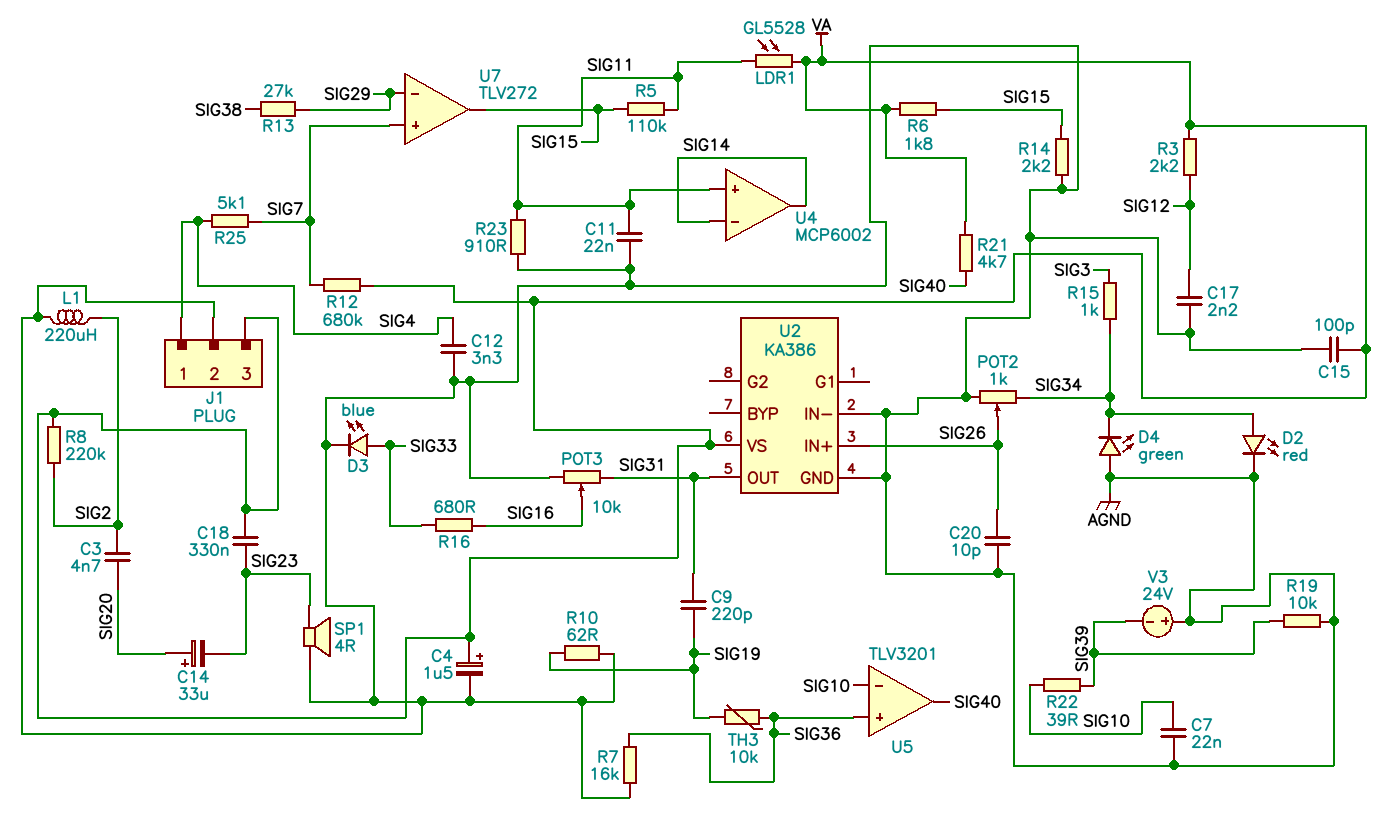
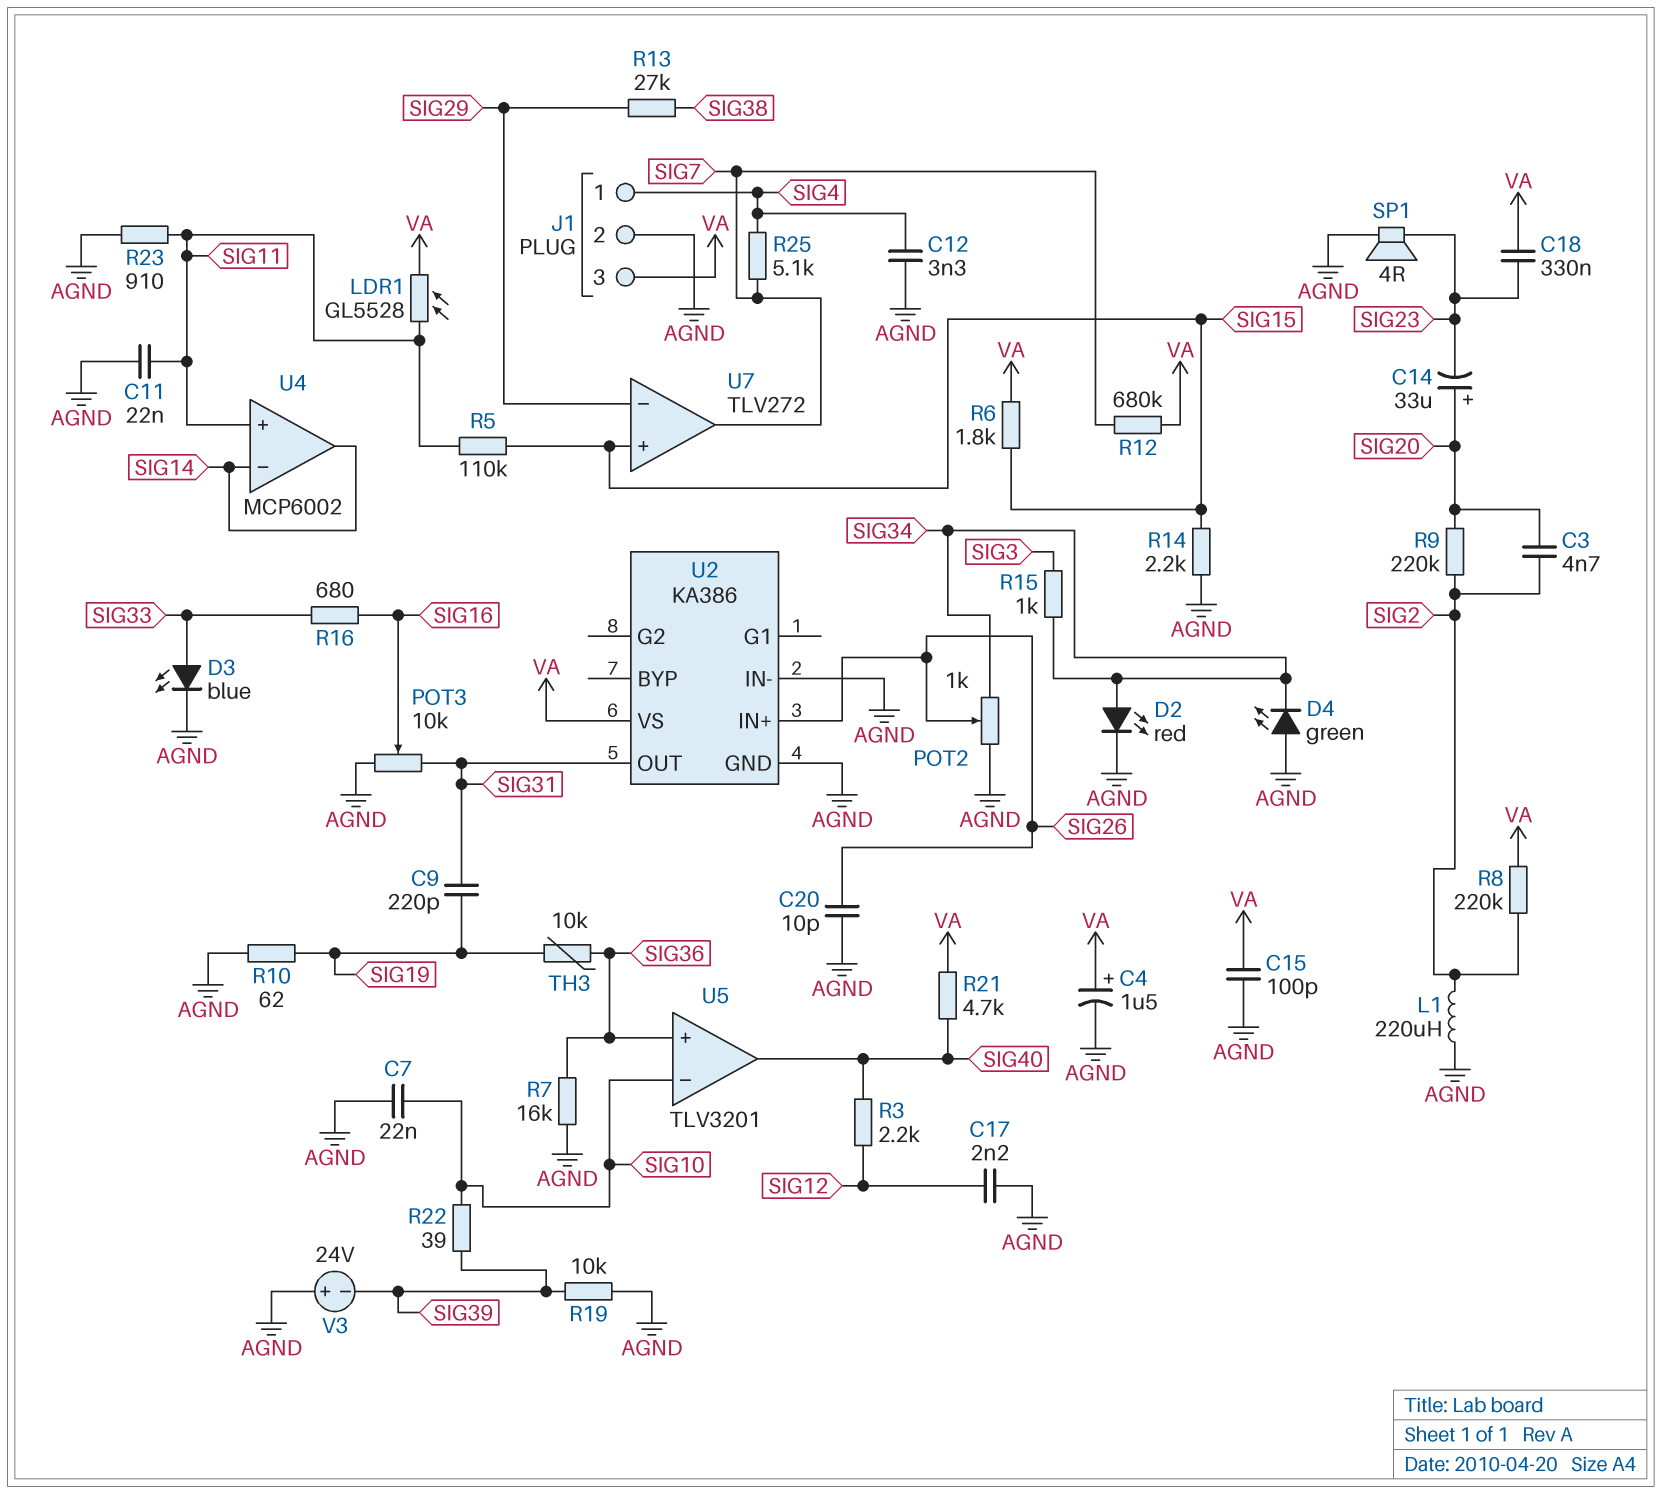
R3: 2.2k (SIG12, VA) -> 2.2k (SIG12, SIG40)
R9: none -> 220k (SIG2, SIG20)
U7 pin in+: SIG7 -> SIG15
U7 pin out: SIG15 -> SIG7

